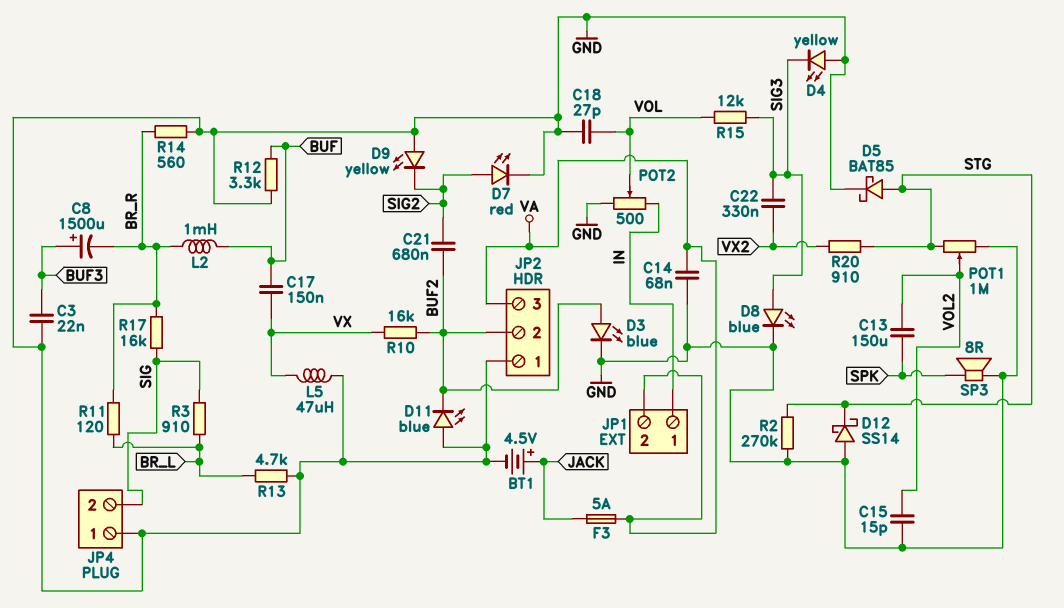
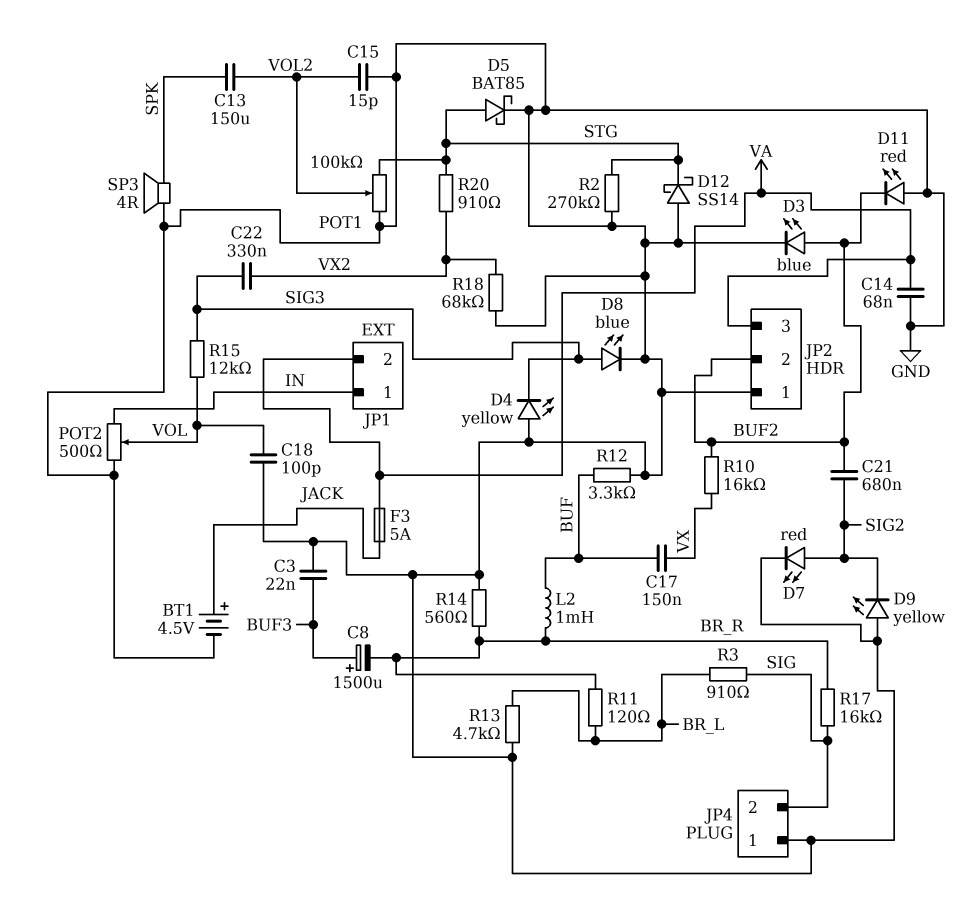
C18: 27pF (GND, VOL) -> 100pF (GND, VOL)
D11: LED blue (A GND, K BUF2) -> LED red (A GND, K BUF2)
L5: 47uH (GND, VX) -> none
POT1: 1M (GND, STG, wiper VOL2) -> 100k (GND, STG, wiper VOL2)
R18: none -> 68k (GND, VX2)
SP3: speaker 8R (GND, SPK) -> speaker 4R (GND, SPK)

